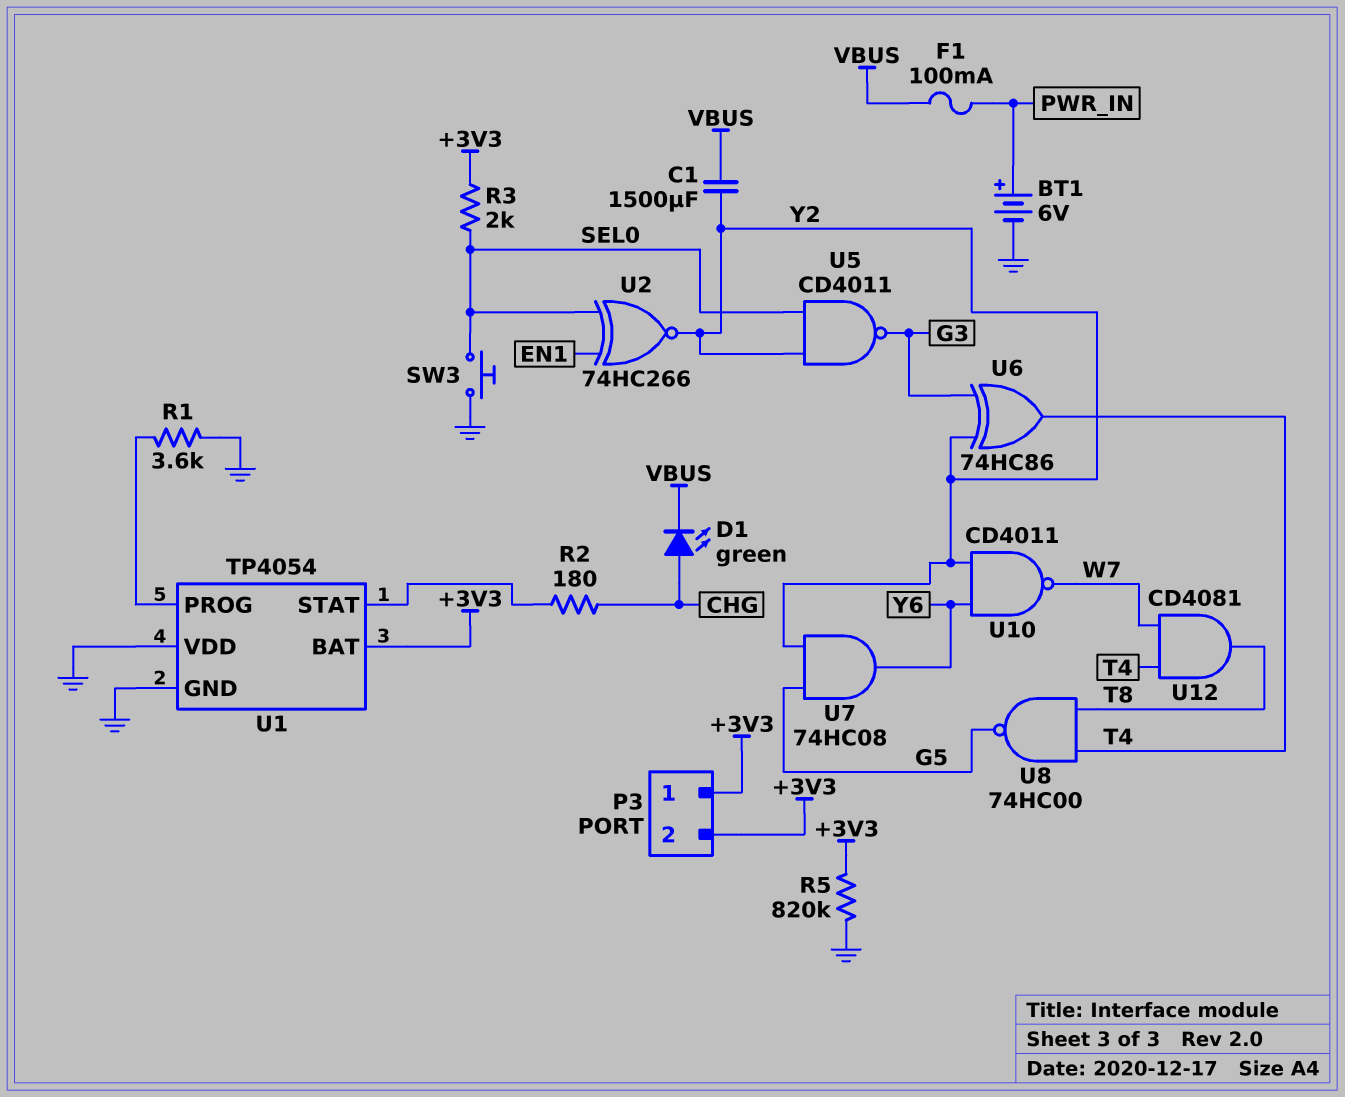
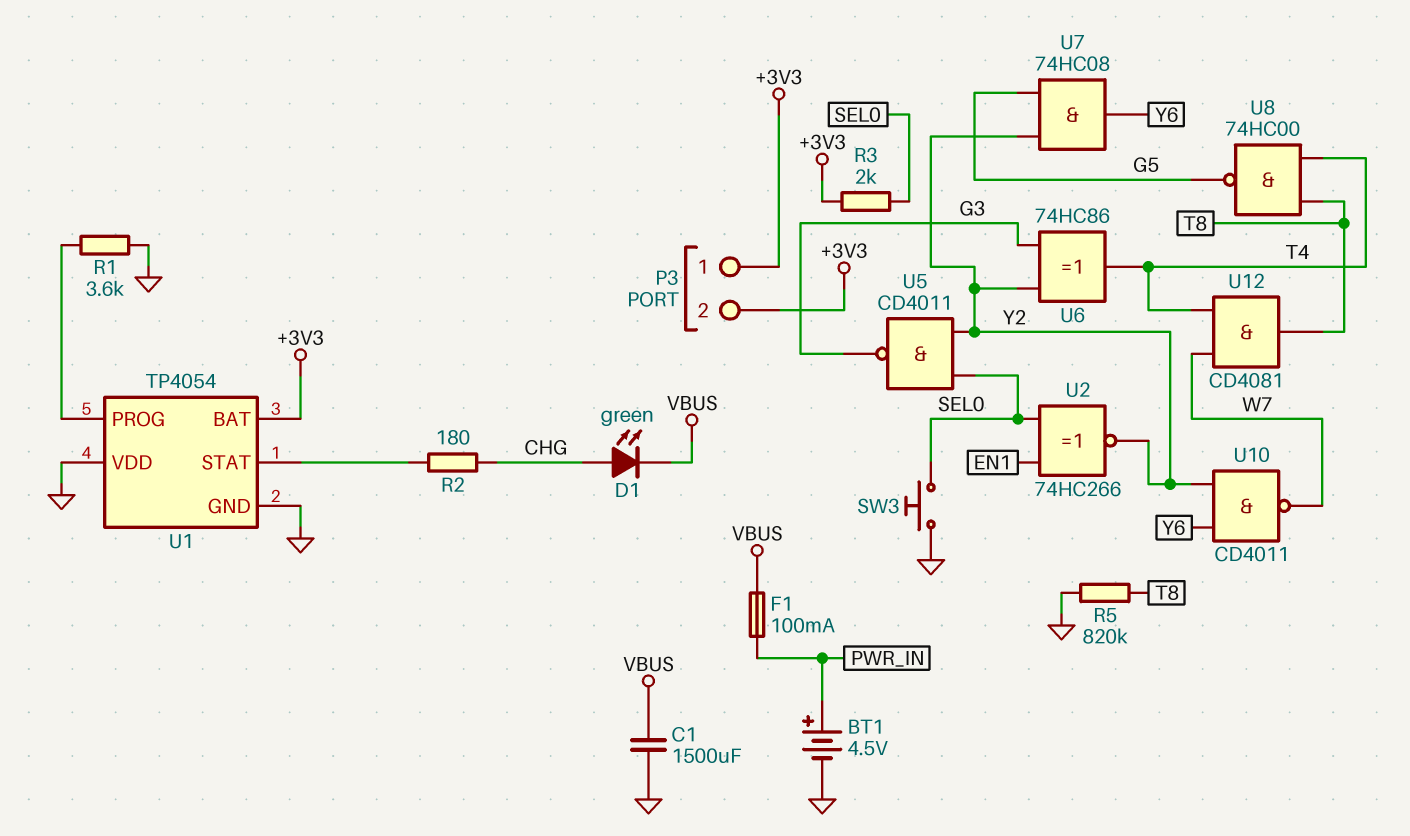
BT1: 6V (plus PWR_IN, minus GND) -> 4.5V (plus PWR_IN, minus GND)
C1: 1500uF (VBUS, Y2) -> 1500uF (GND, VBUS)
R5: 820k (+3V3, GND) -> 820k (GND, T8)

